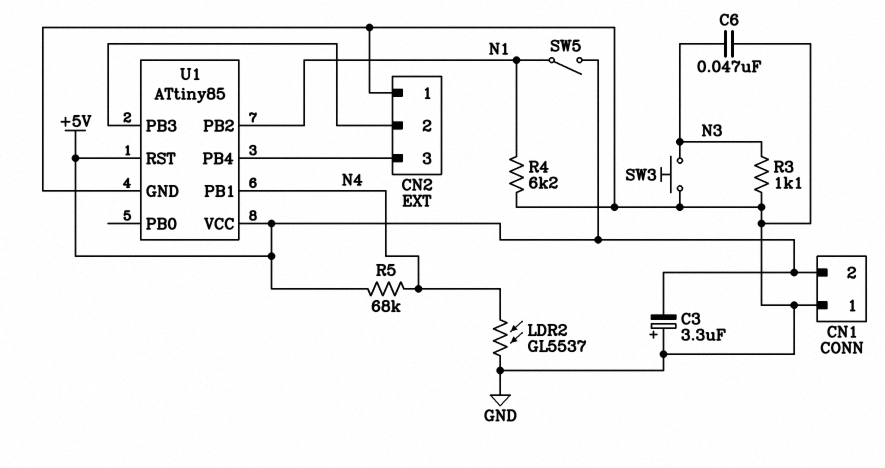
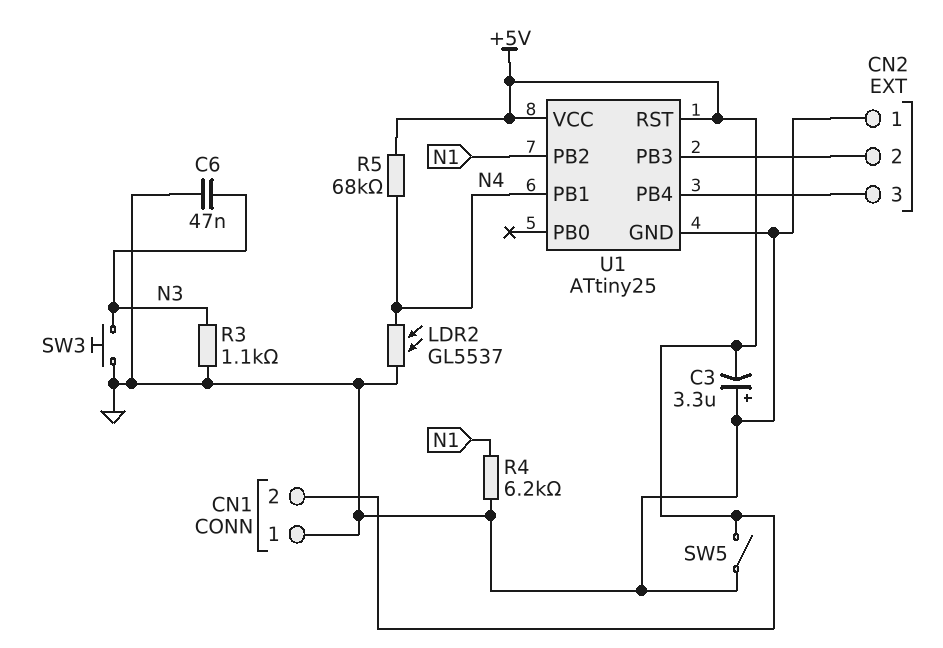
SW5: switch (+5V, N1) -> switch (+5V, GND)
U1: ATtiny85 -> ATtiny25

